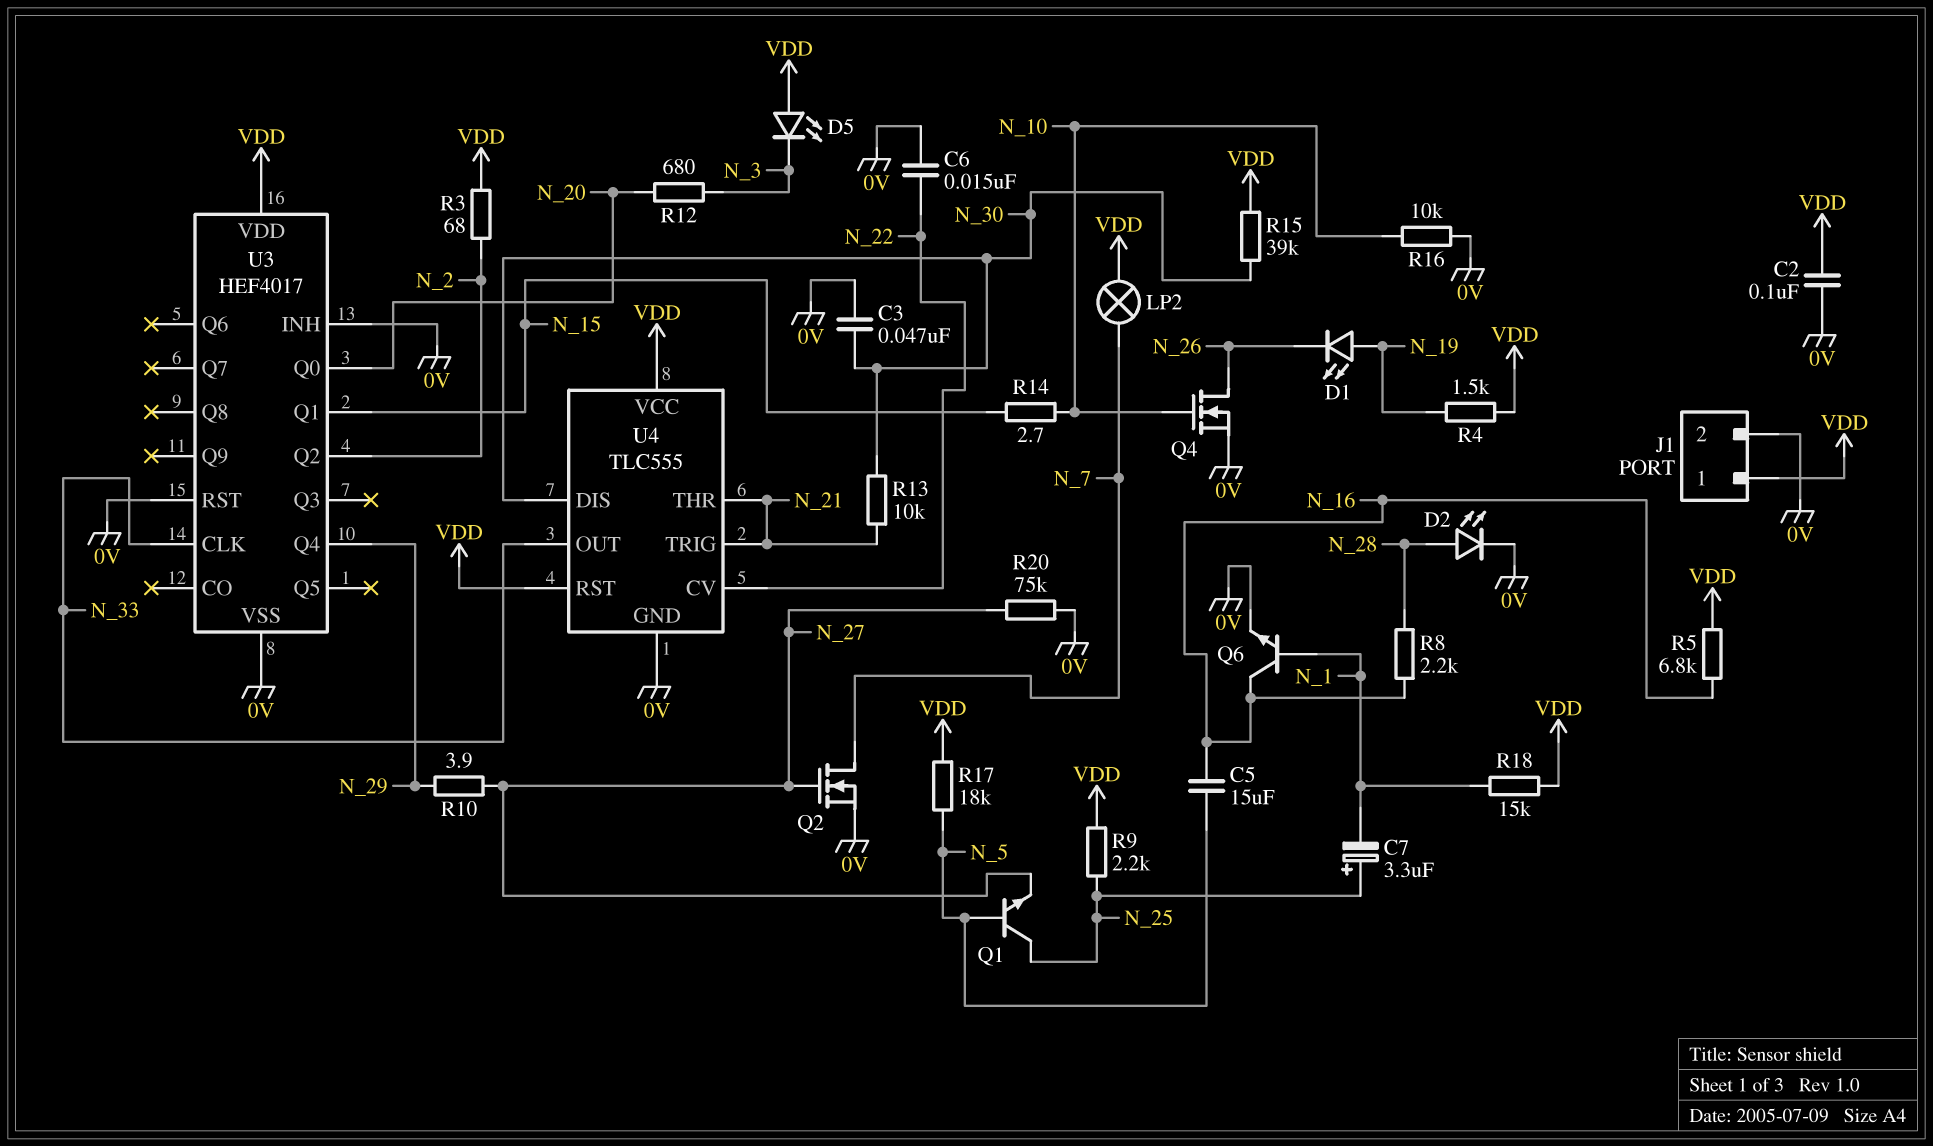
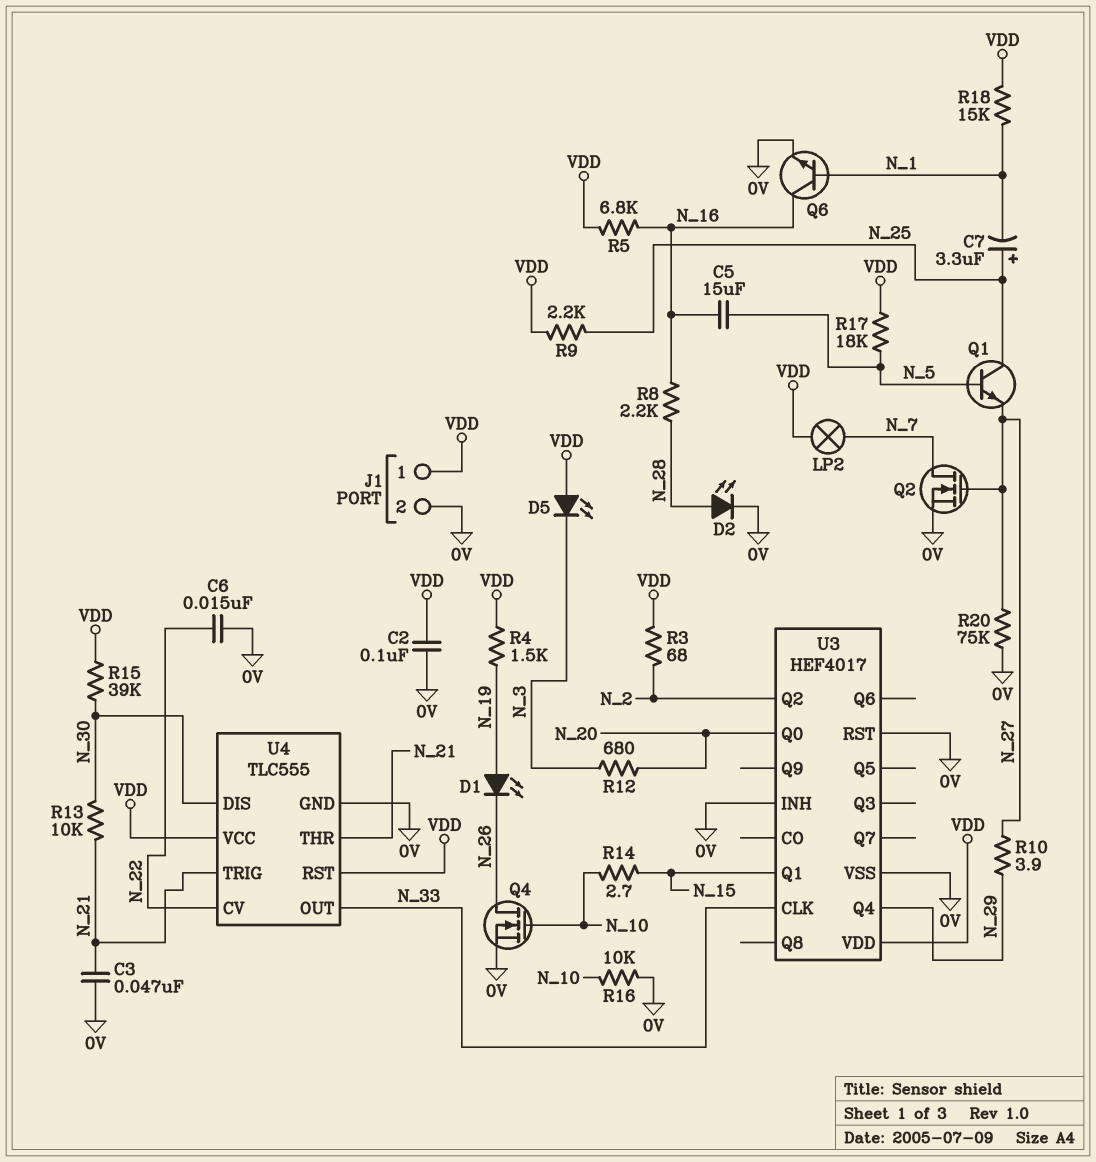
C3: 47nF (0V, N_30) -> 47nF (0V, N_21)

